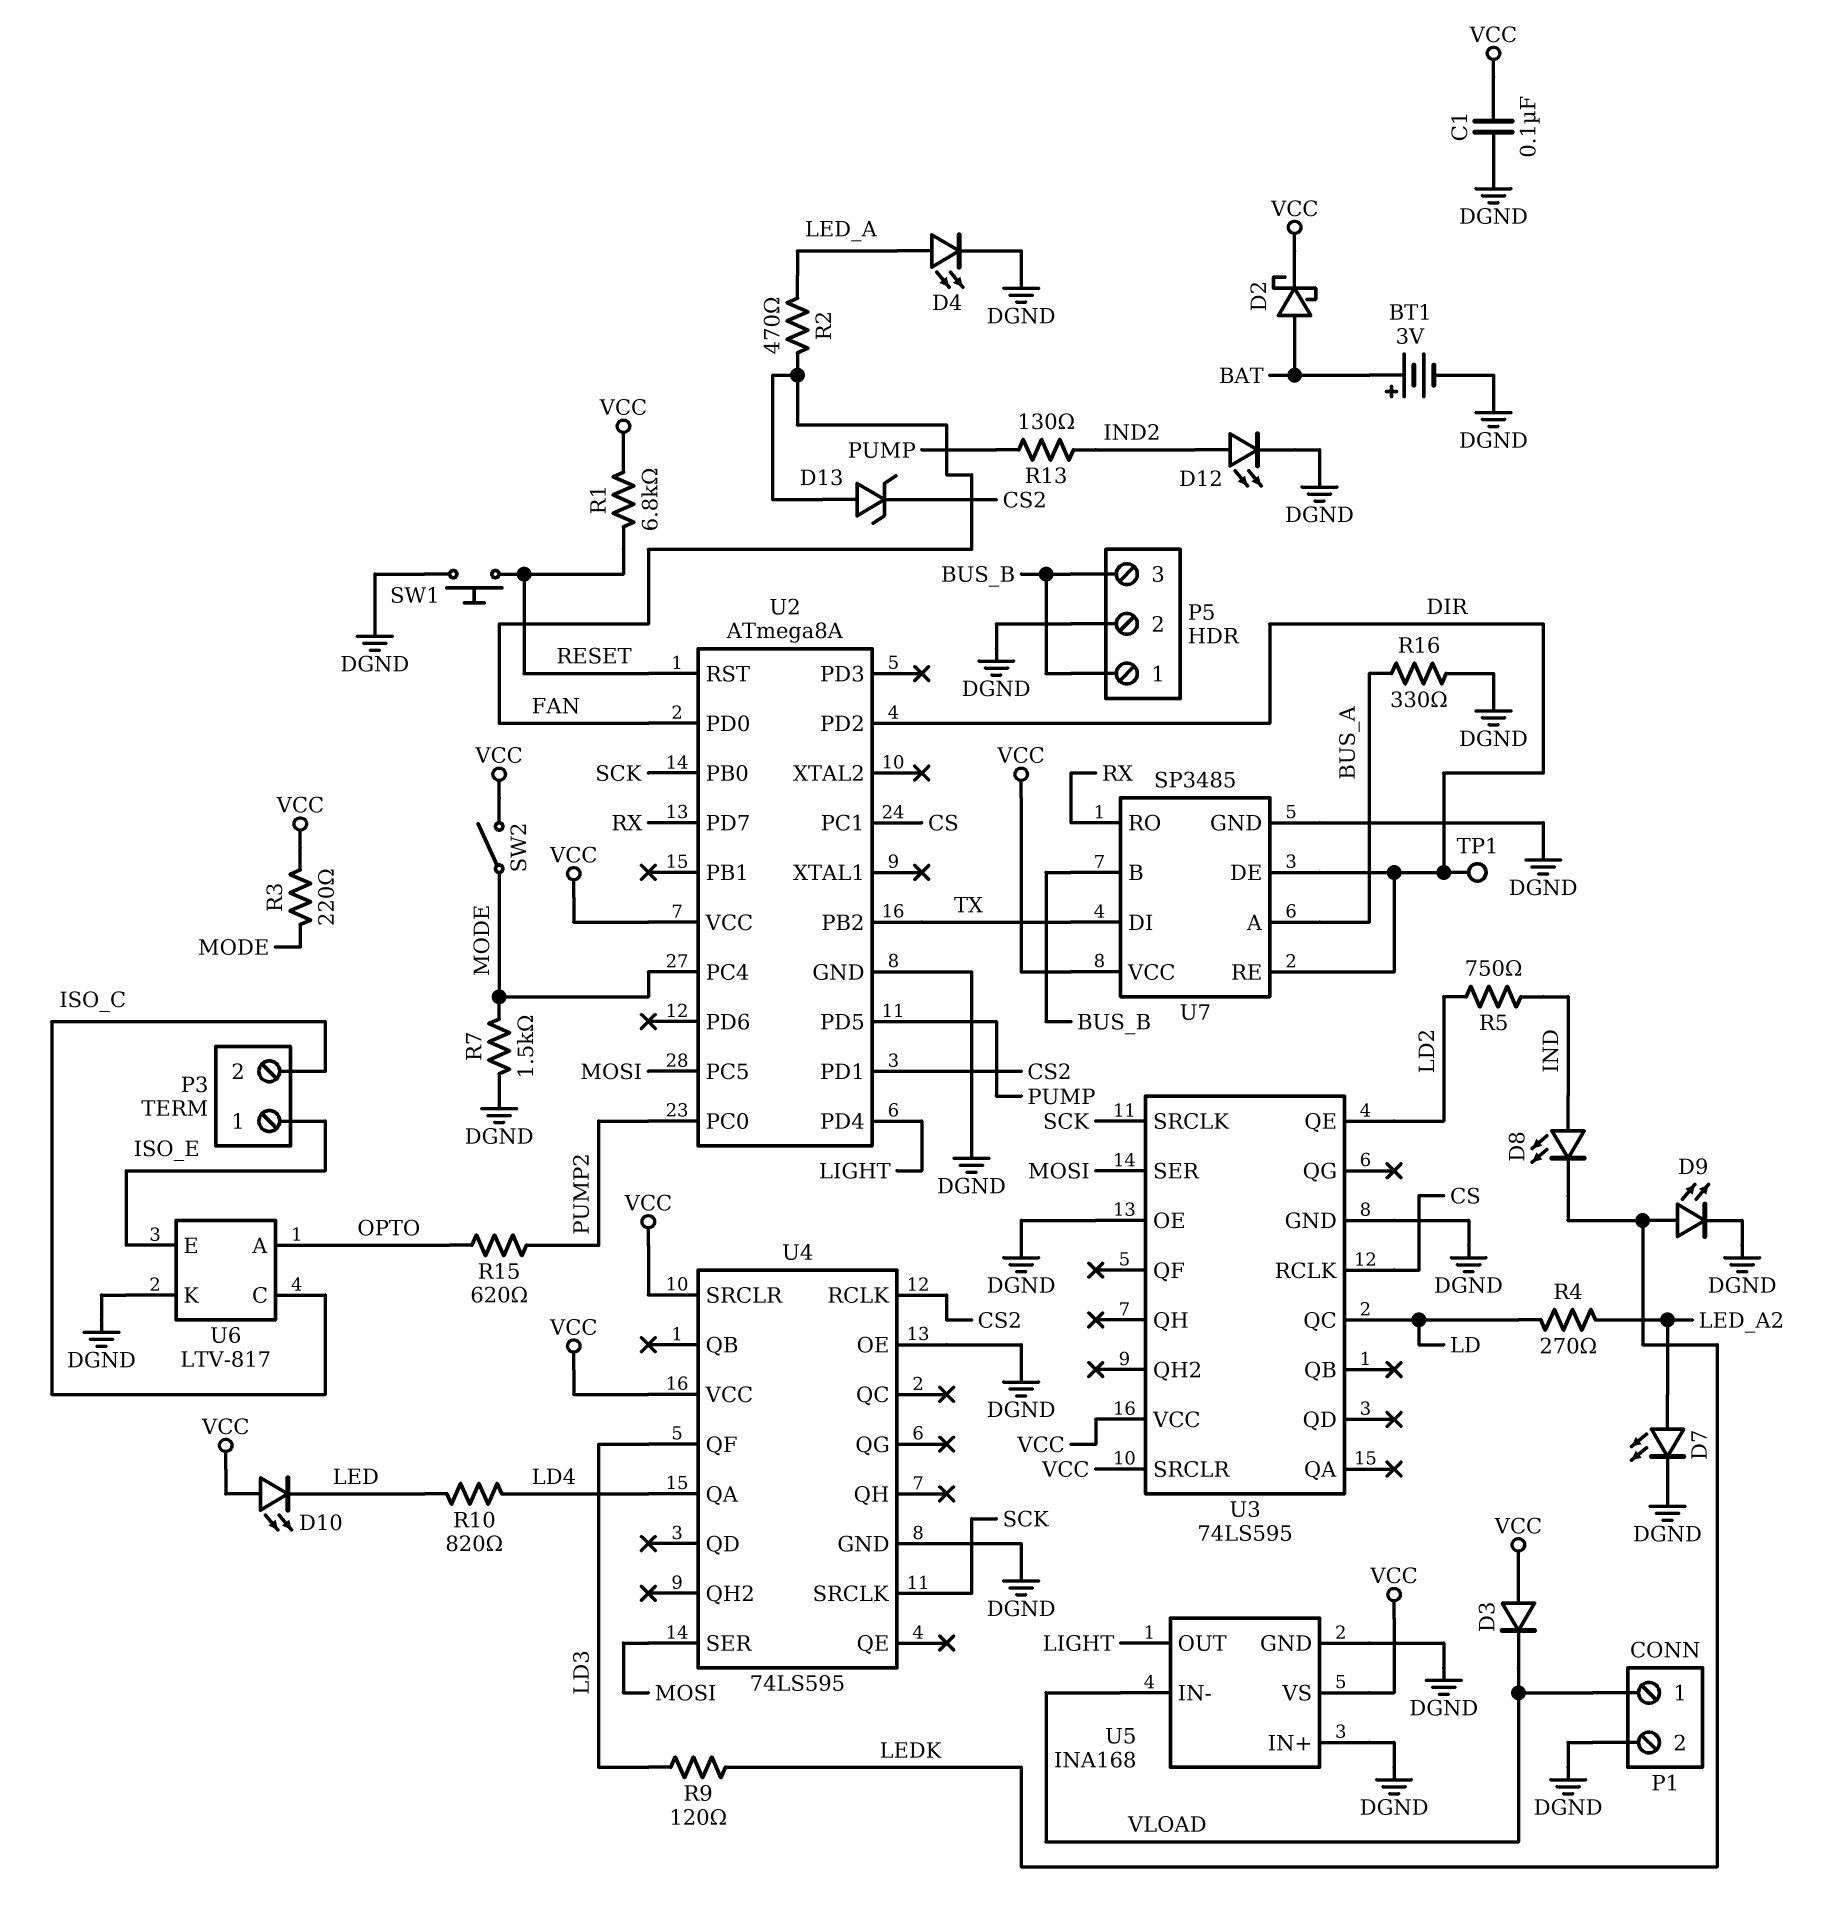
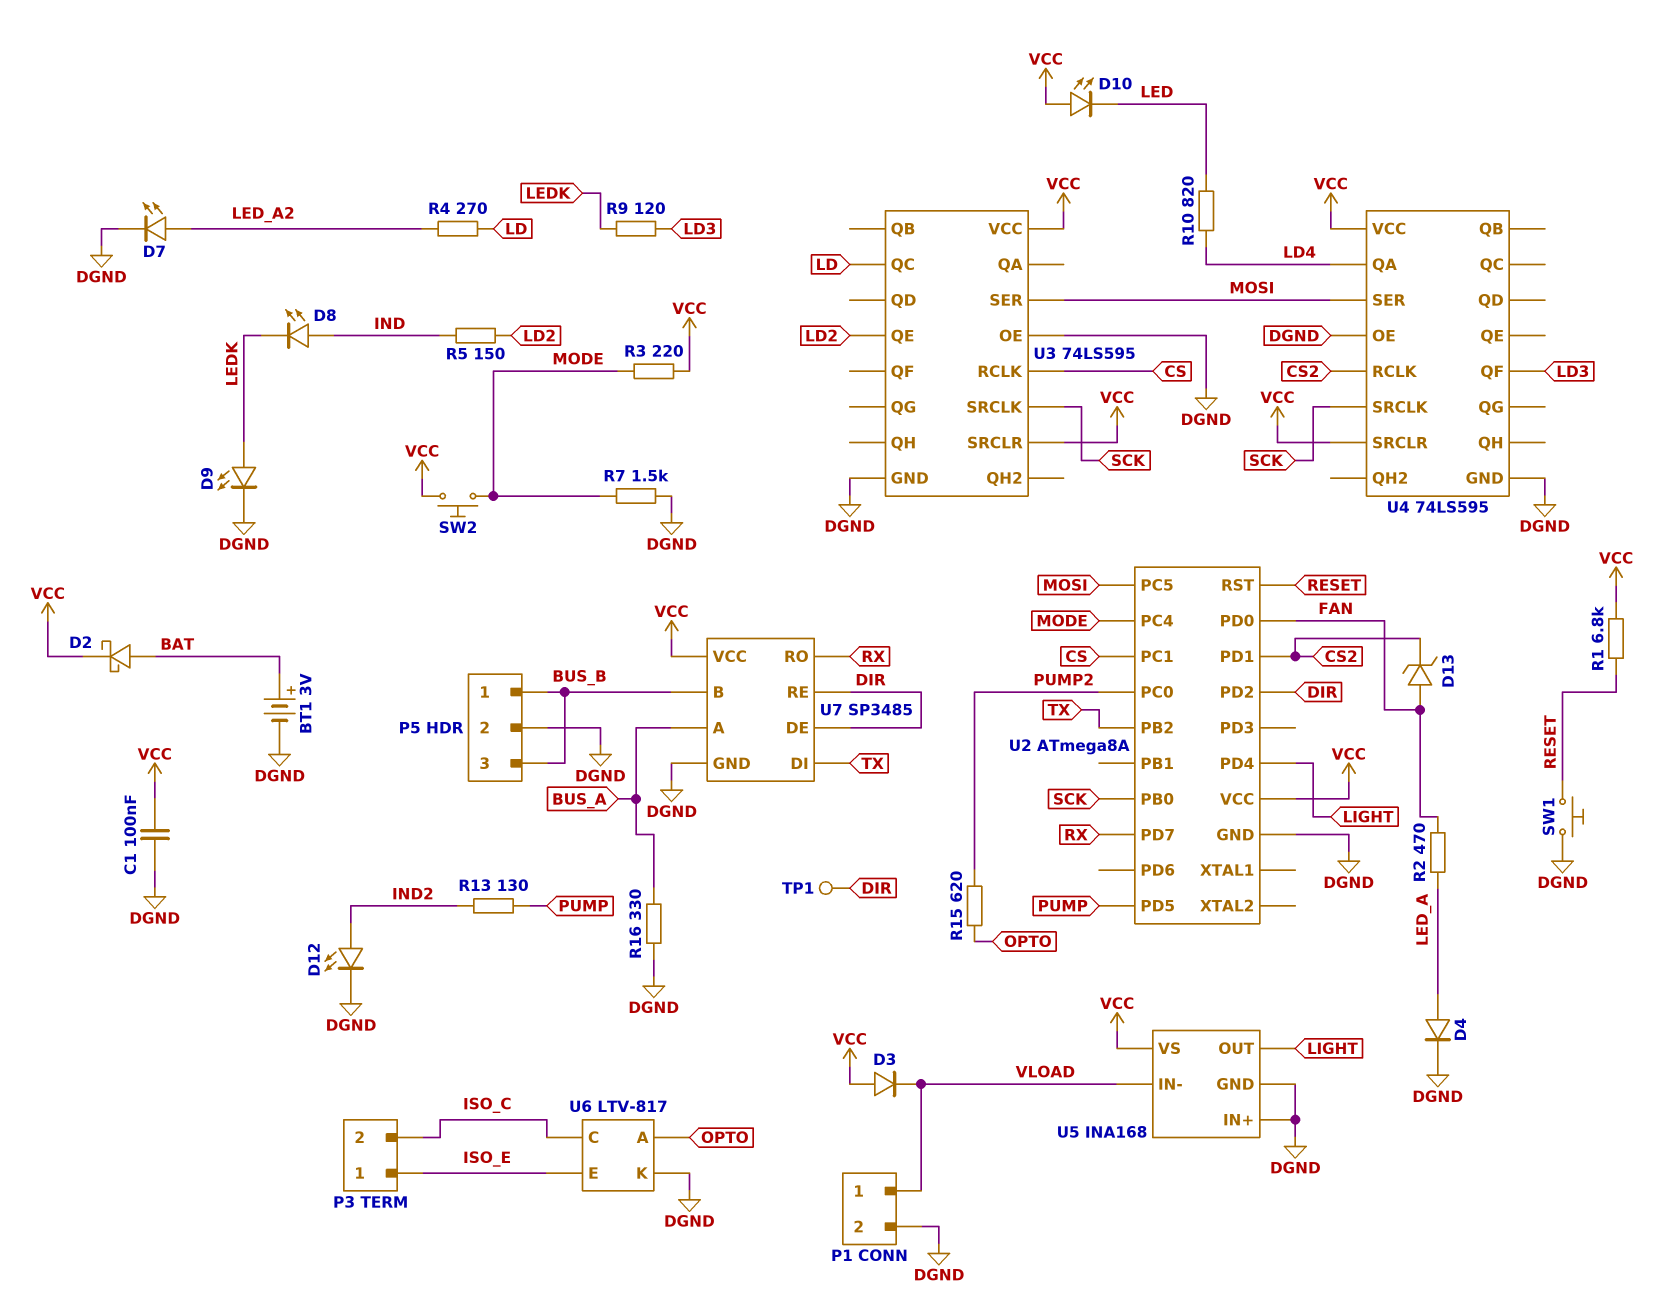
D4: LED (A LED_A, K DGND) -> diode (A LED_A, K DGND)
R5: 750 (IND, LD2) -> 150 (IND, LD2)
SW2: switch (MODE, VCC) -> button (MODE, VCC)

